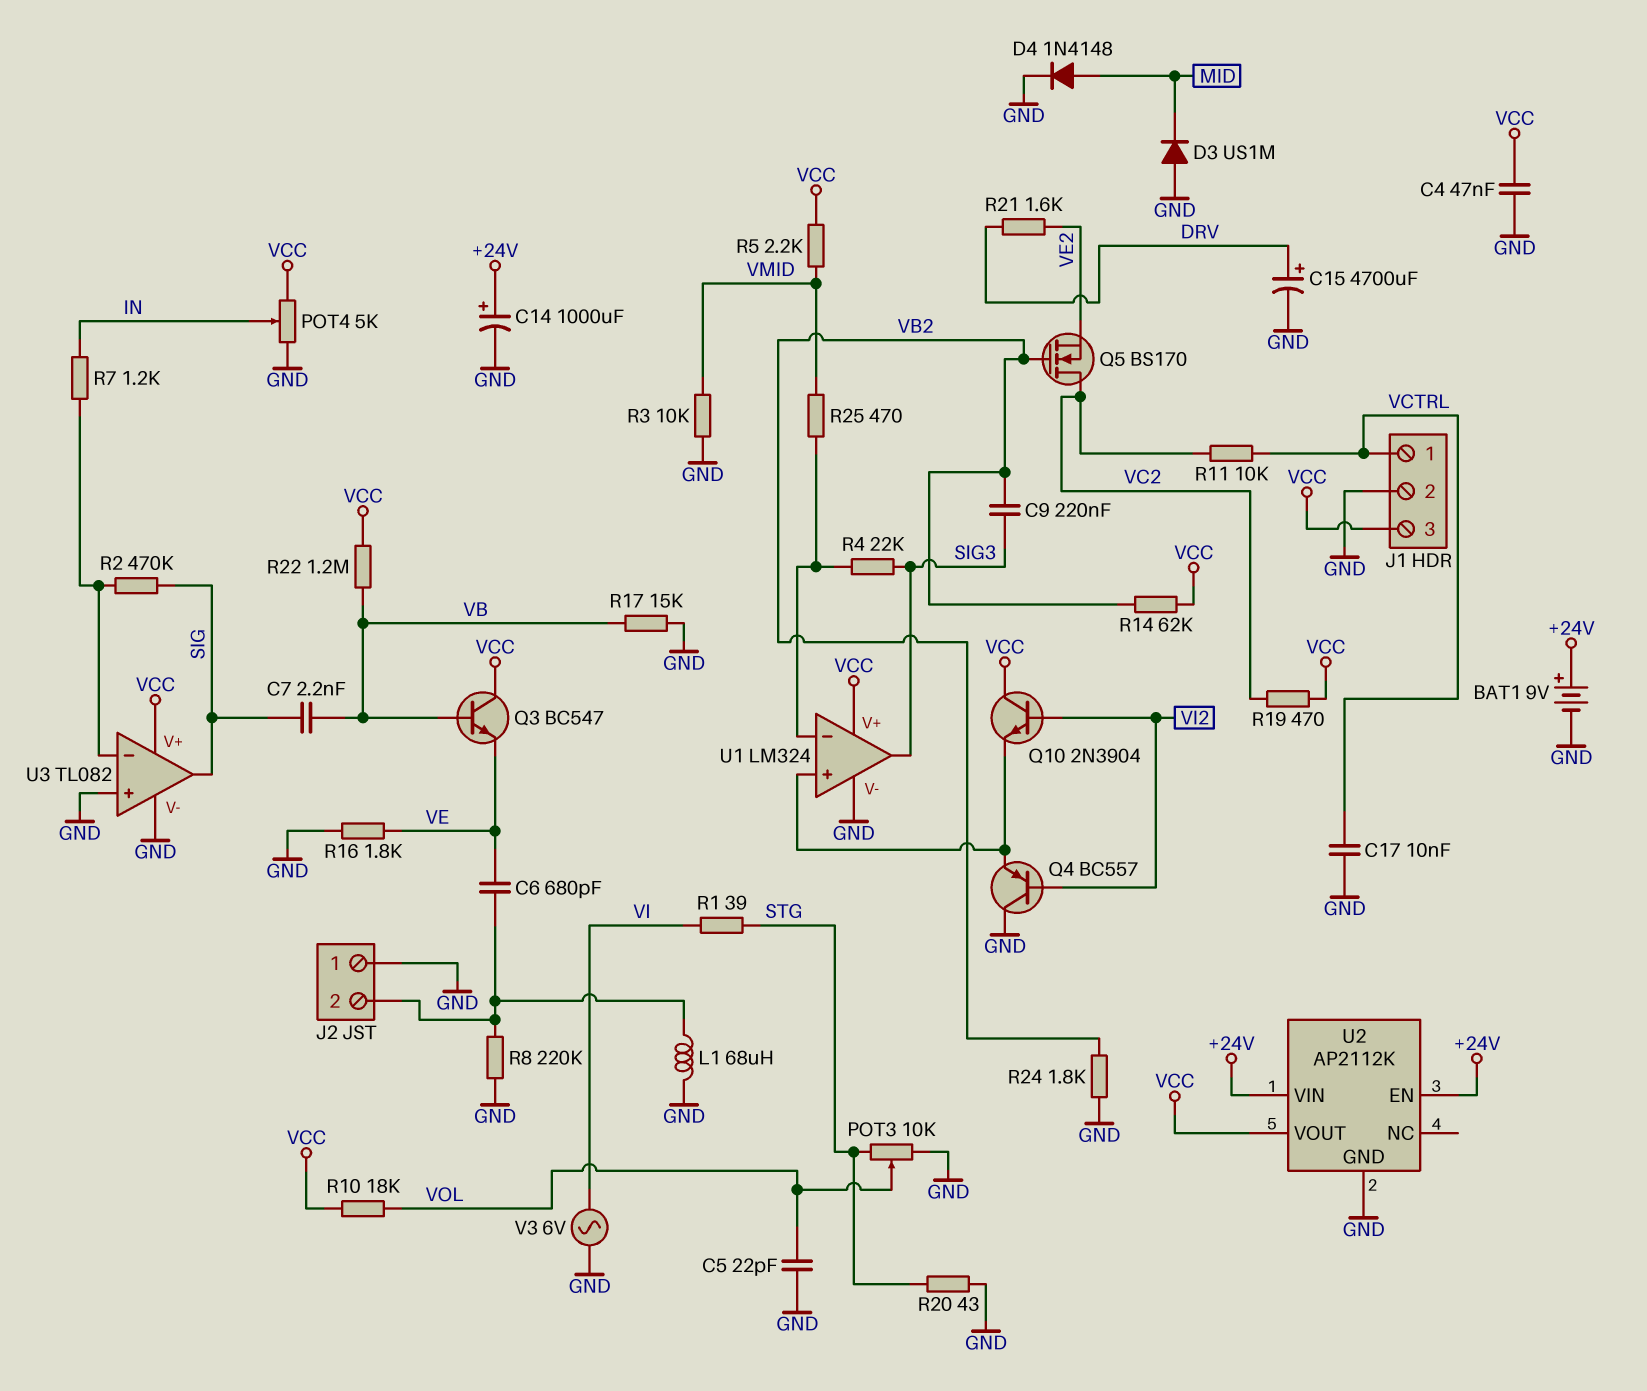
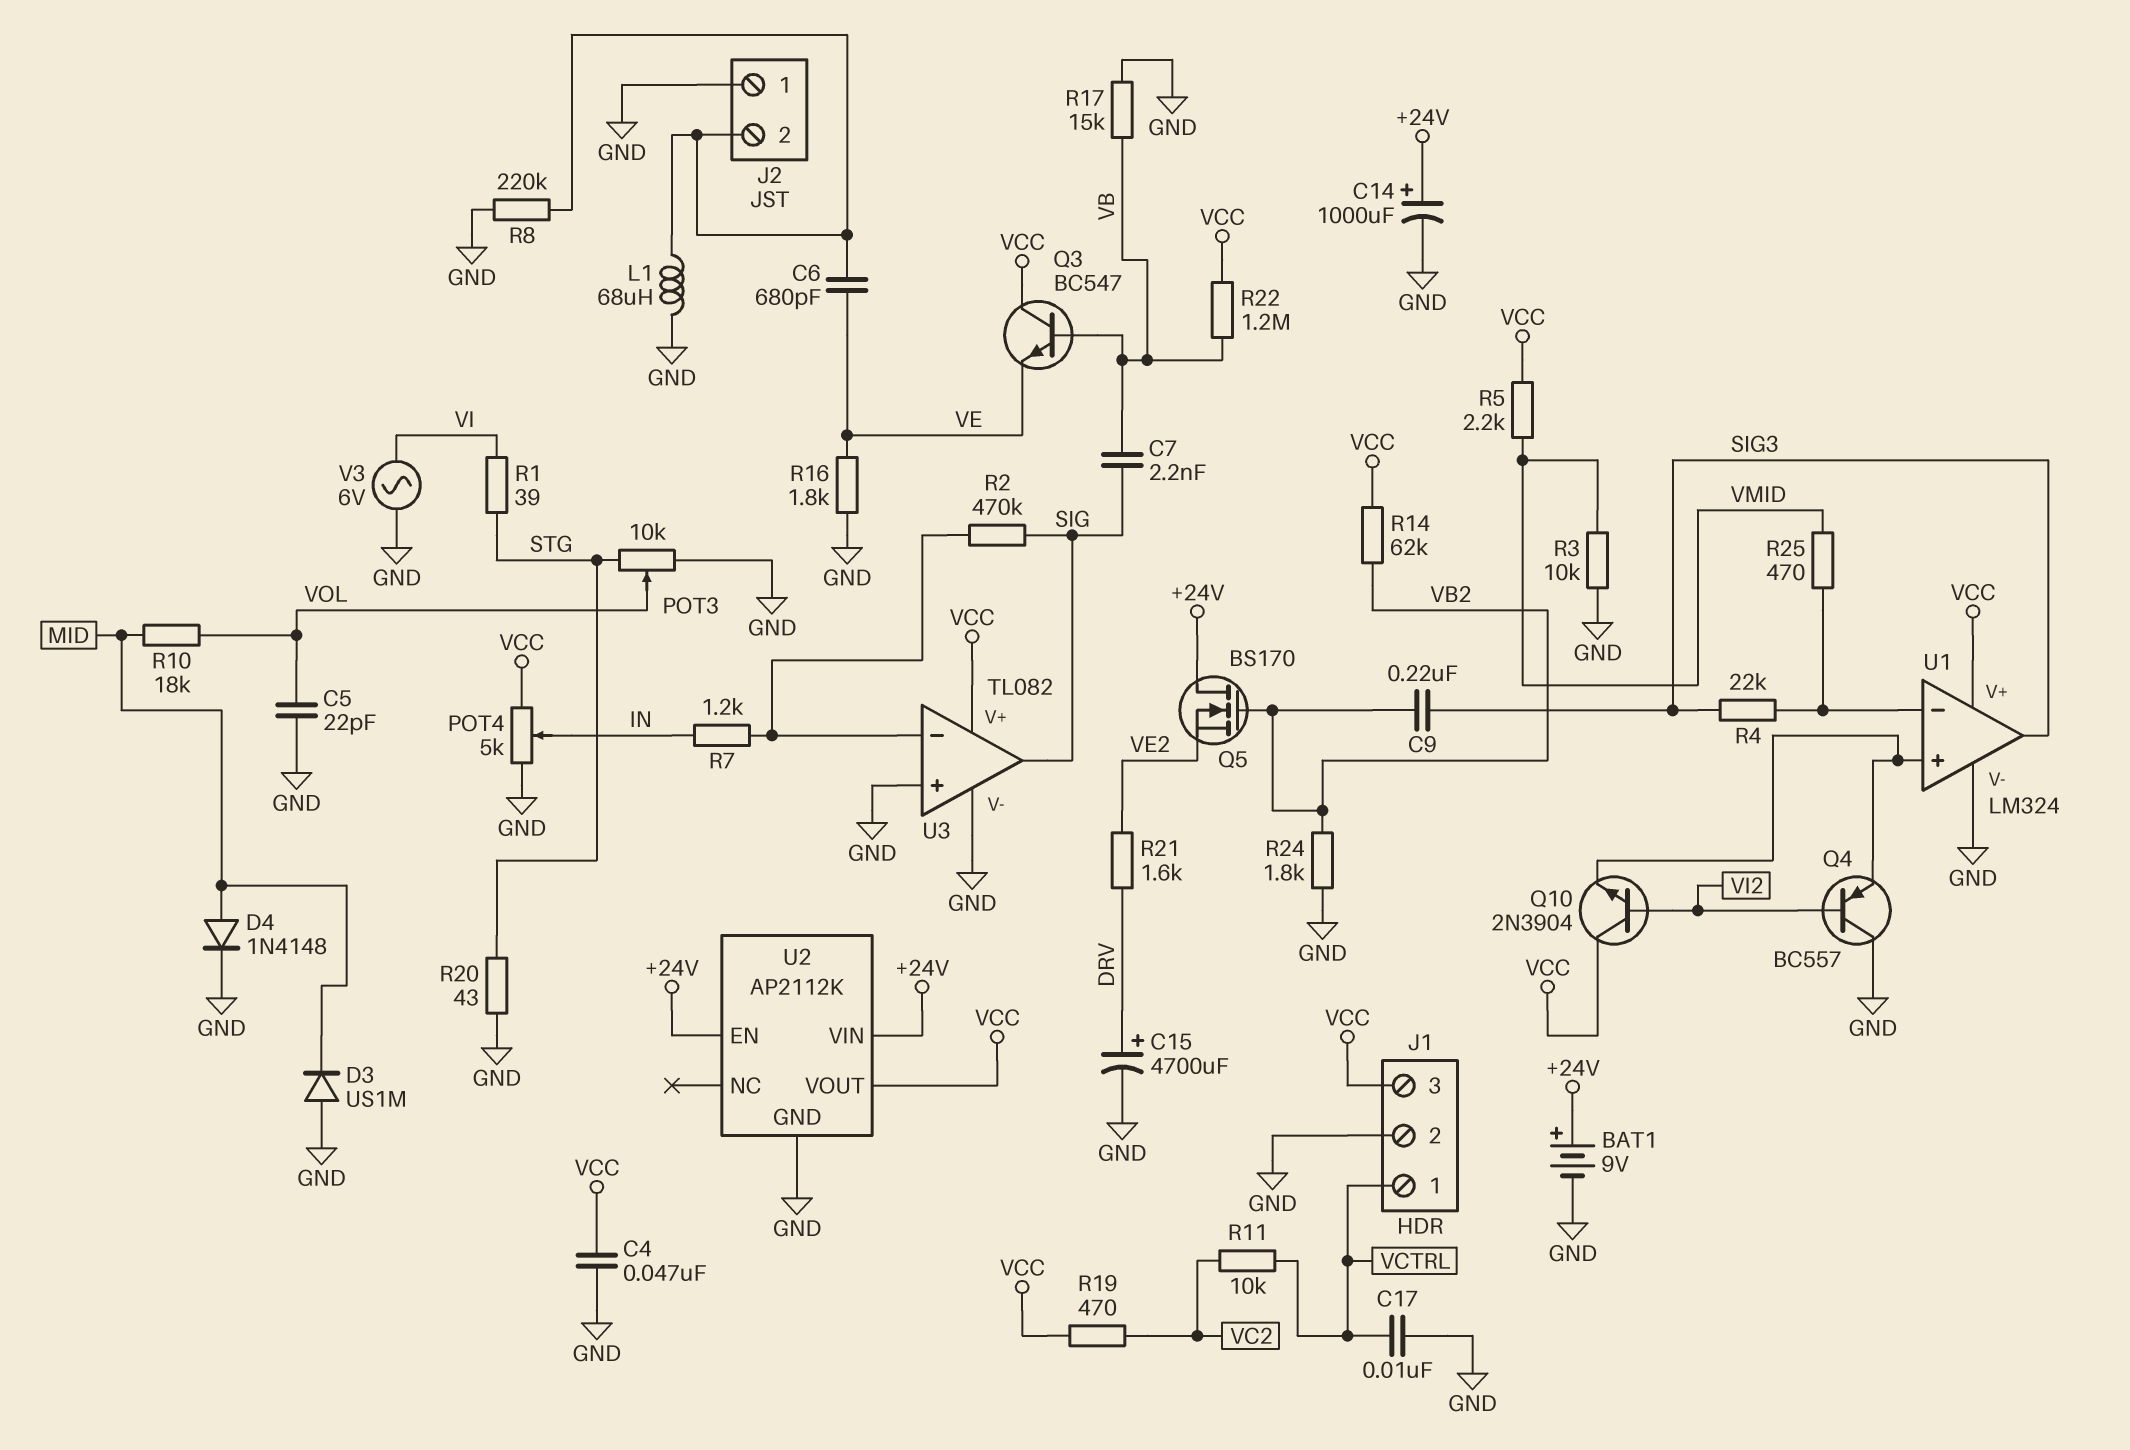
Q5: NMOS BS170 (G VB2, D VC2, S VE2) -> NMOS BS170 (G VB2, D +24V, S VE2)
R10: 18k (VCC, VOL) -> 18k (MID, VOL)

